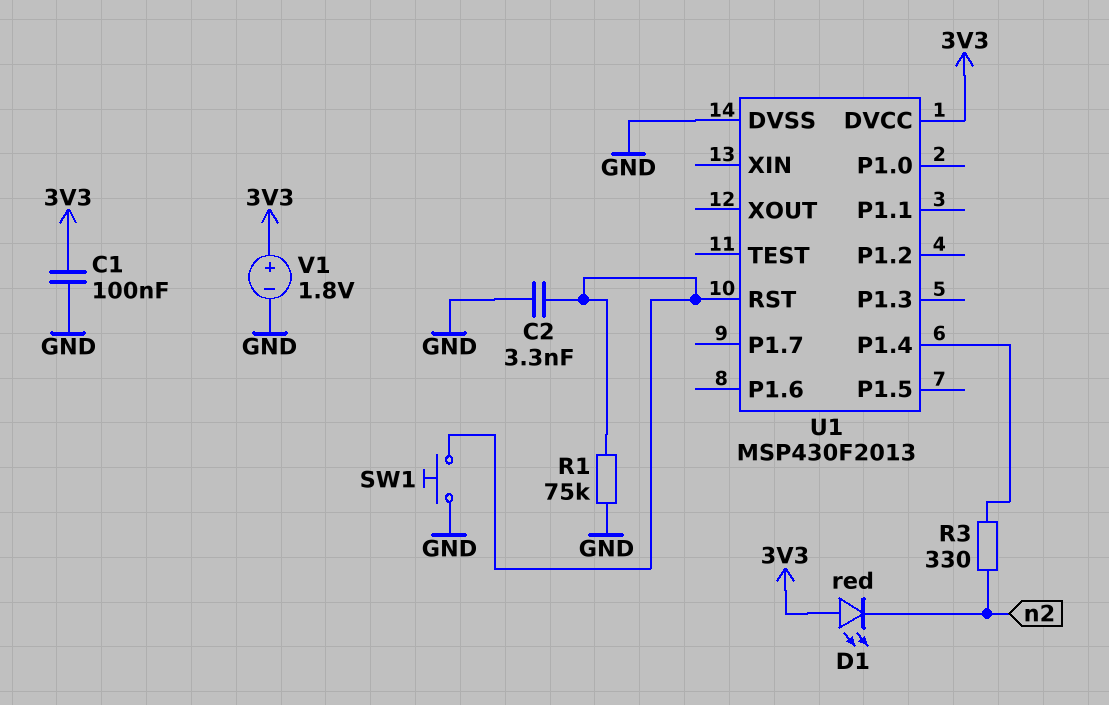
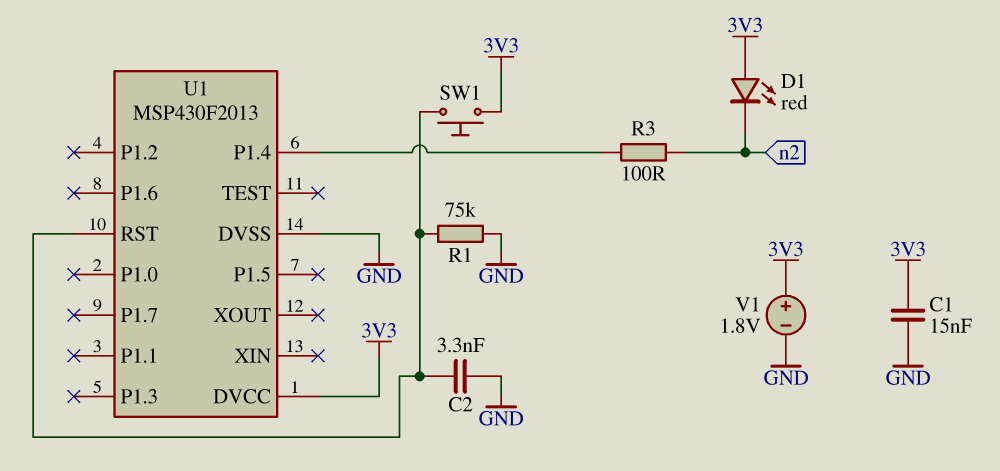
C1: 100nF (3V3, GND) -> 15nF (3V3, GND)
R3: 330 (U1/P1.4, n2) -> 100 (U1/P1.4, n2)
SW1: button (GND, U1/RST) -> button (3V3, U1/RST)

